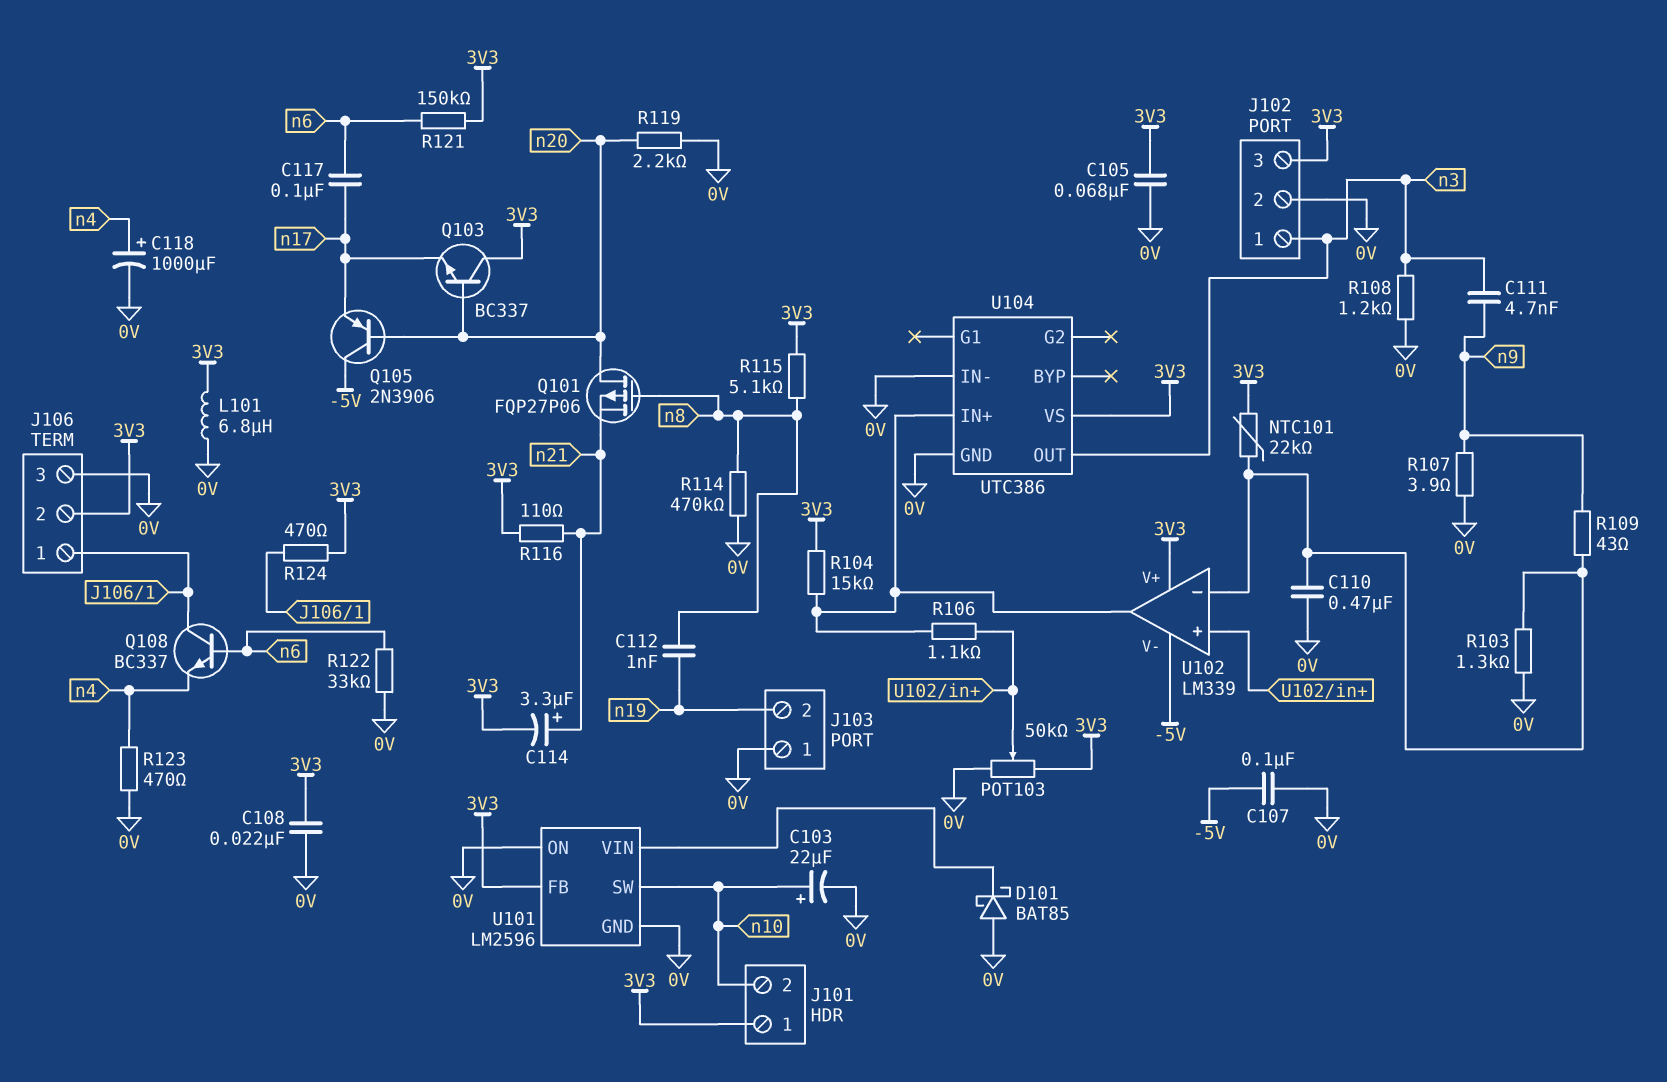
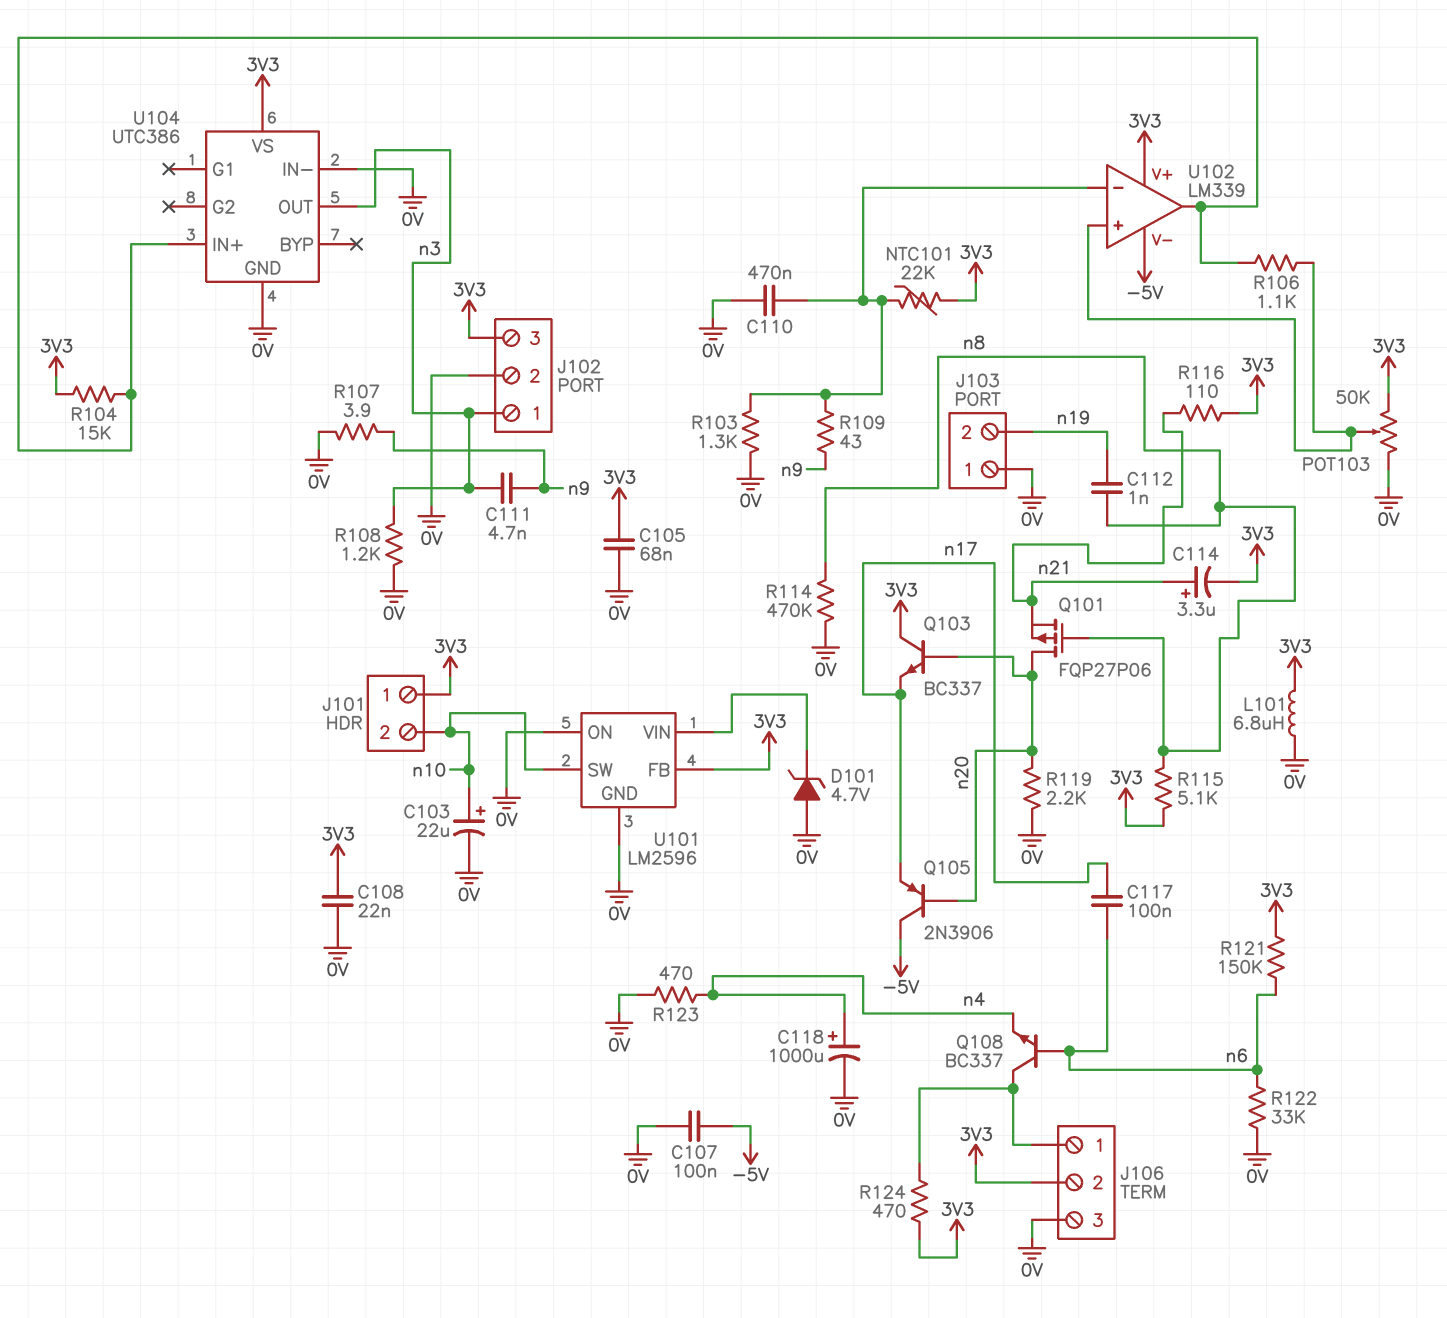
D101: schottky BAT85 (A 0V, K U101/VIN) -> zener 4.7V (A 0V, K U101/VIN)

